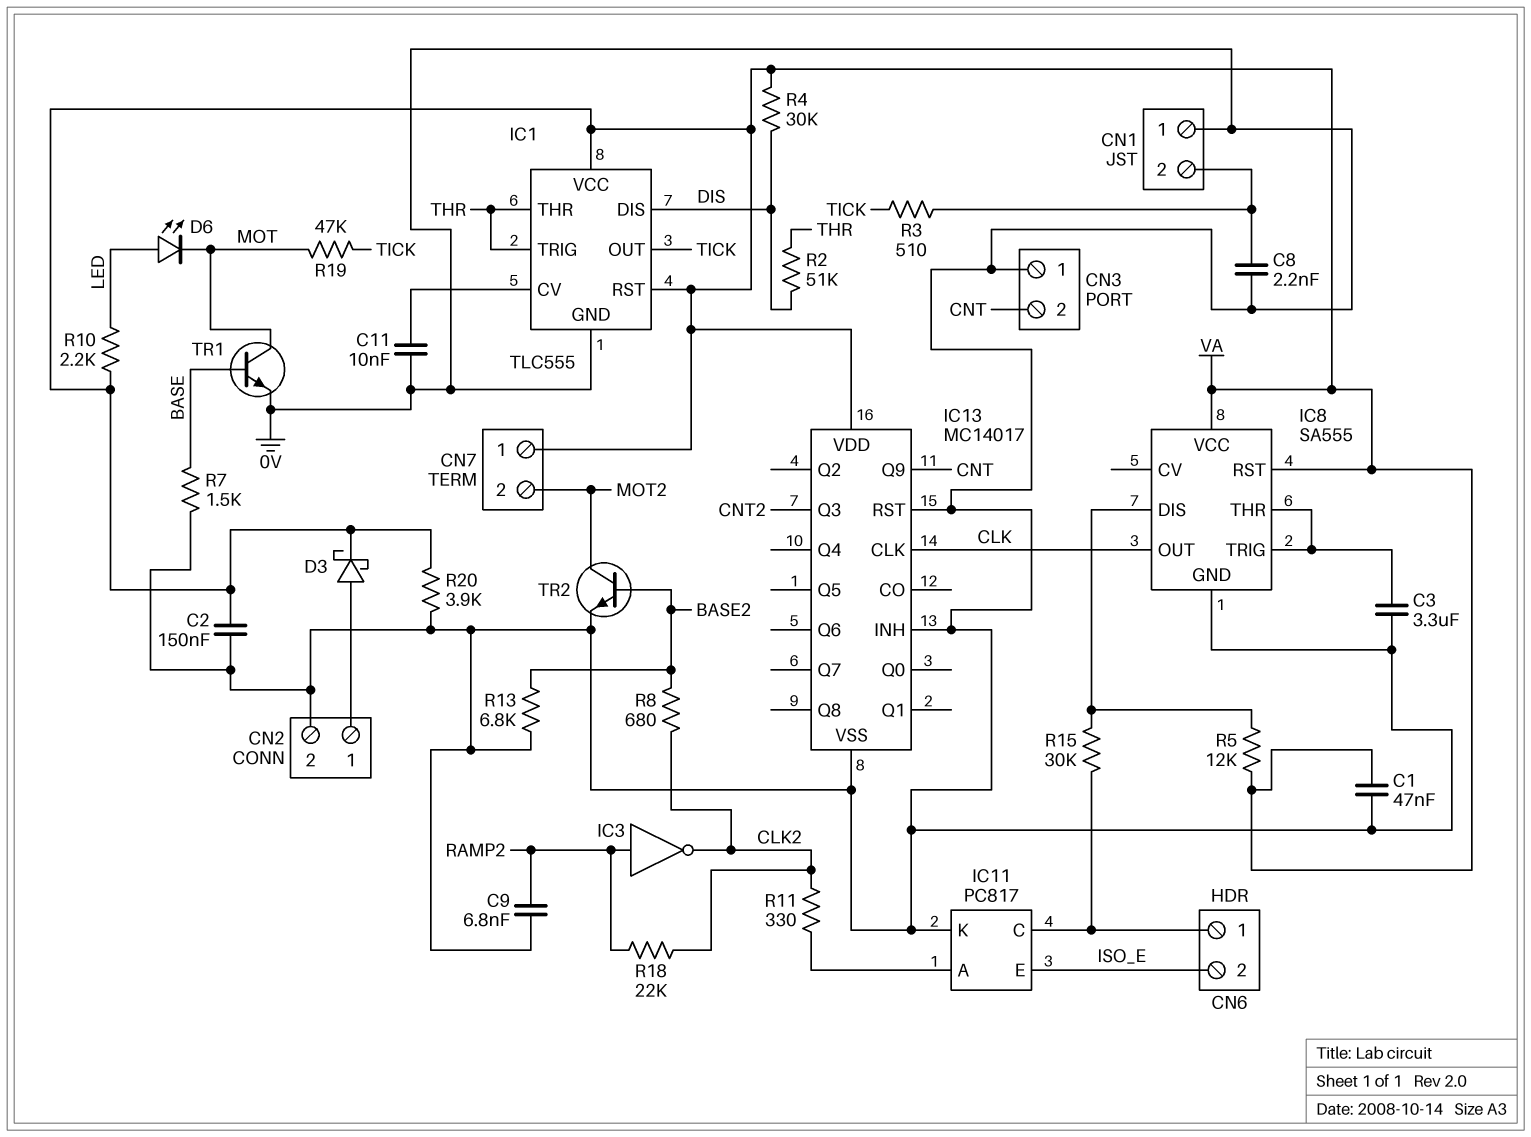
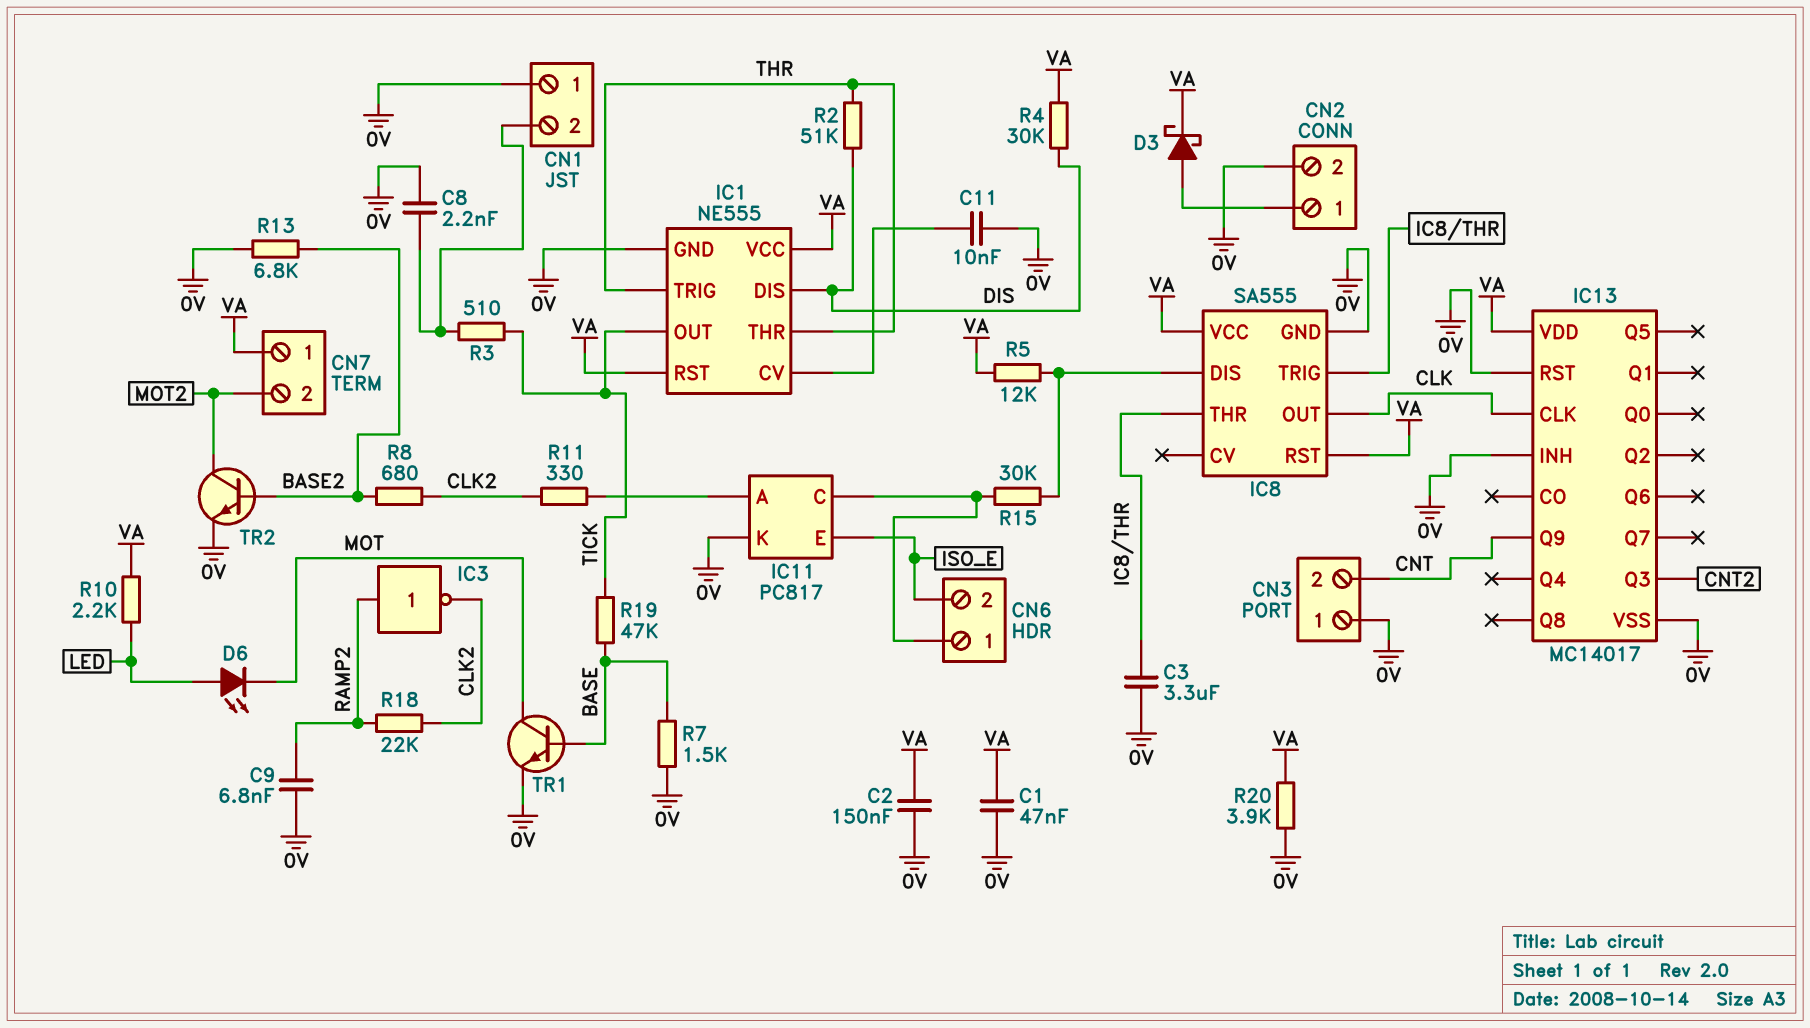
IC1: TLC555 -> NE555
R19: 47k (MOT, TICK) -> 47k (BASE, TICK)

